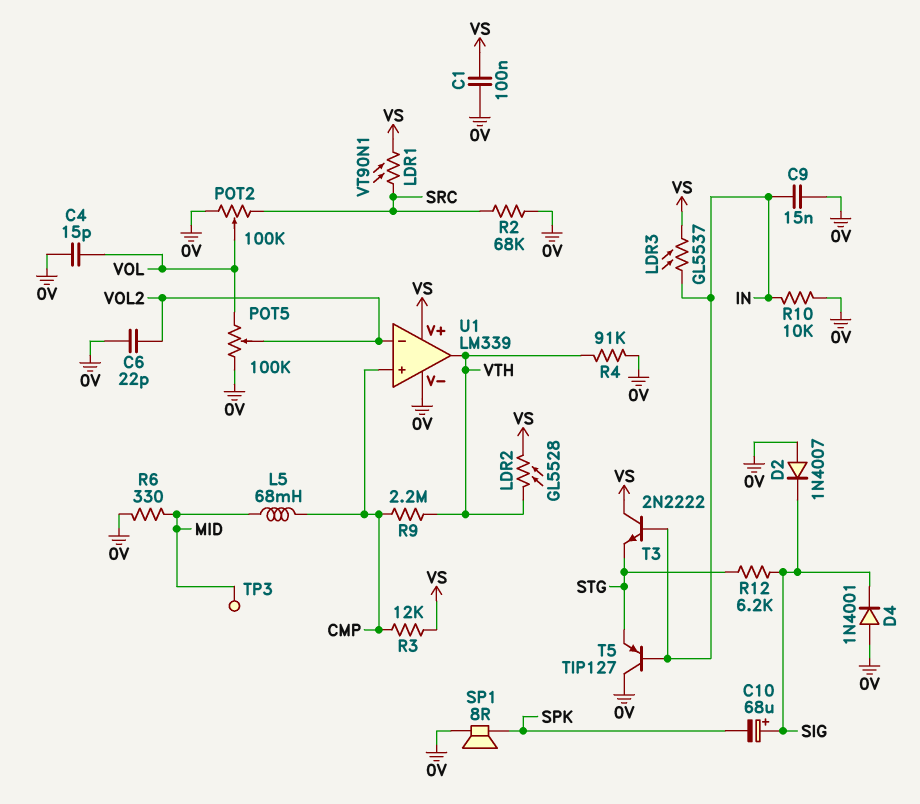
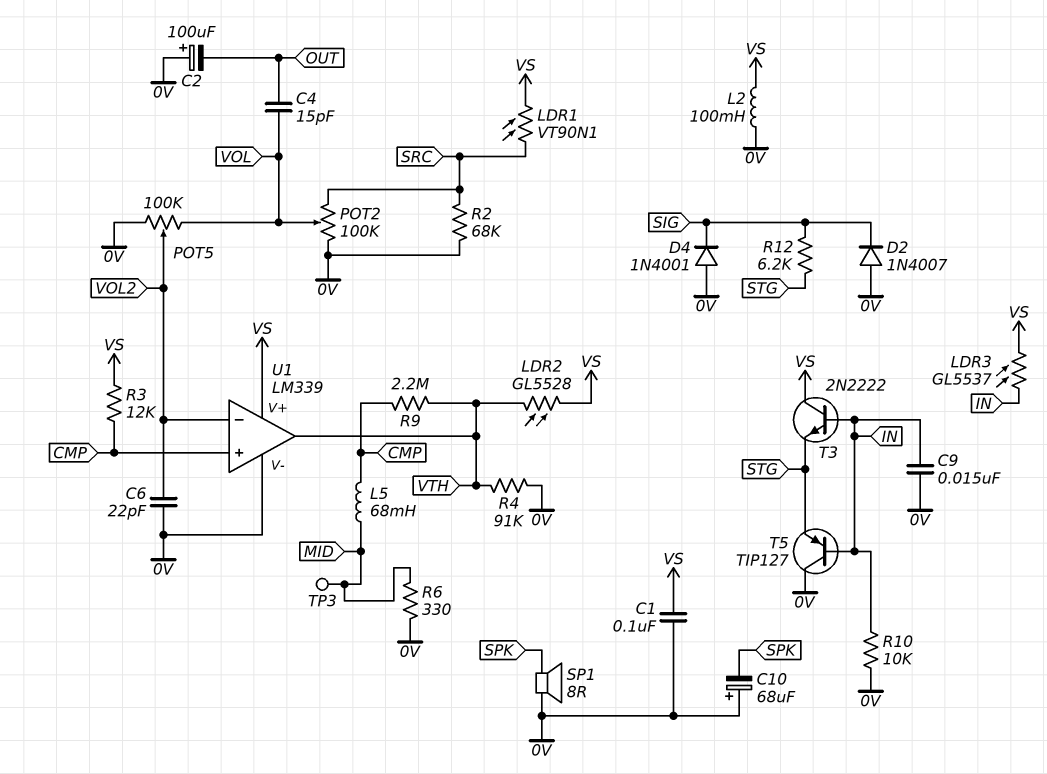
C2: none -> 100uF (plus 0V, minus OUT)
C4: 15pF (0V, VOL) -> 15pF (OUT, VOL)
C10: 68uF (plus SIG, minus SPK) -> 68uF (plus 0V, minus SPK)
L2: none -> 100mH (0V, VS)

